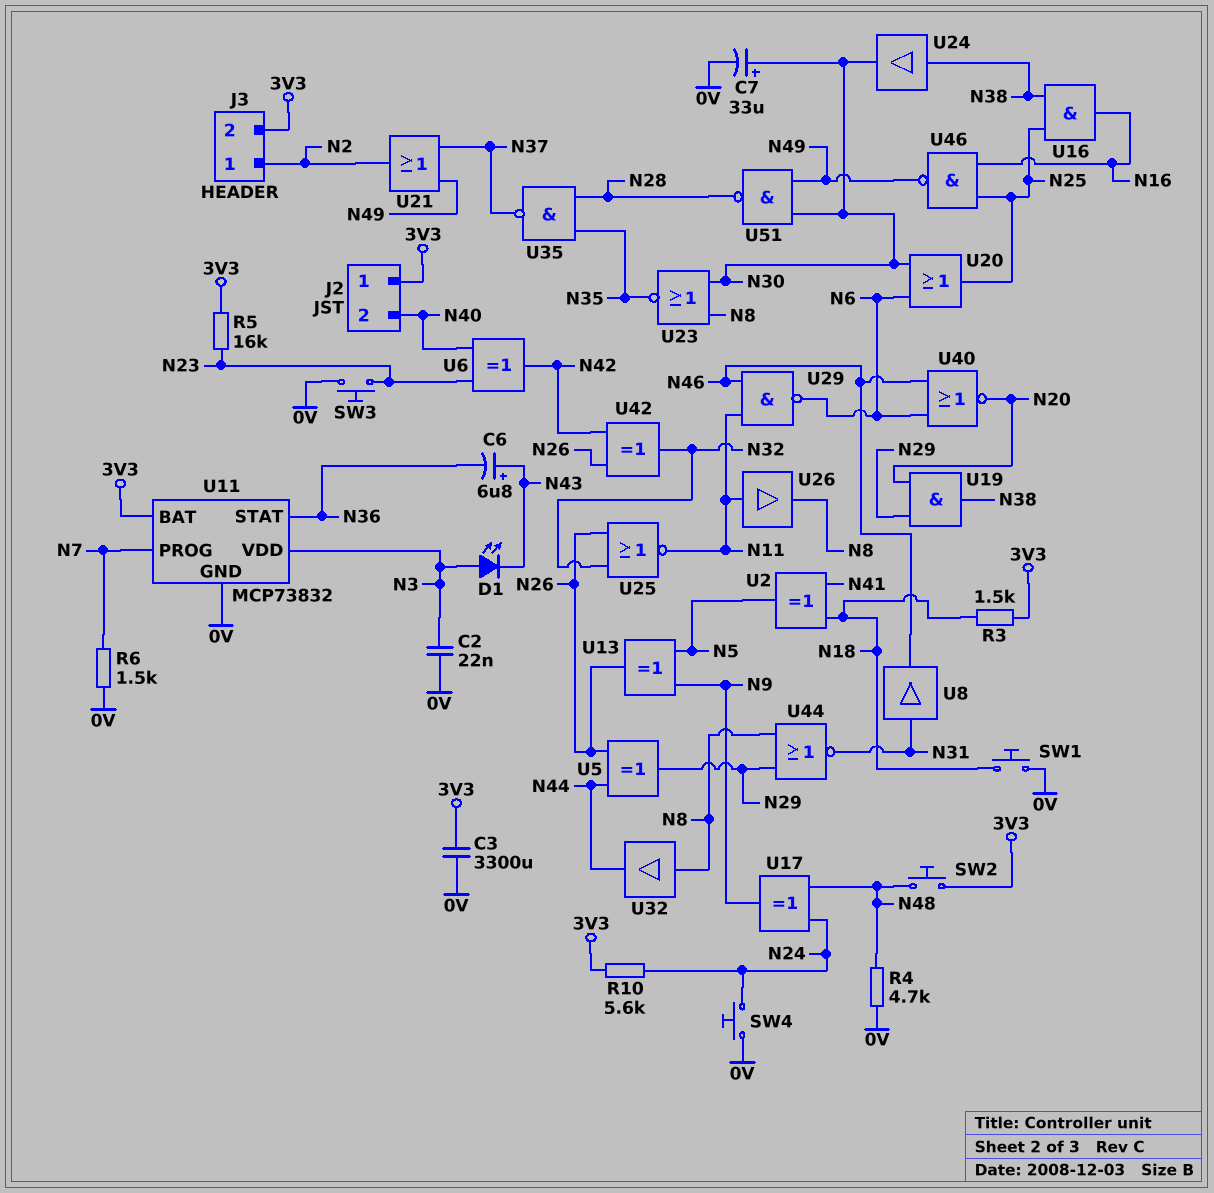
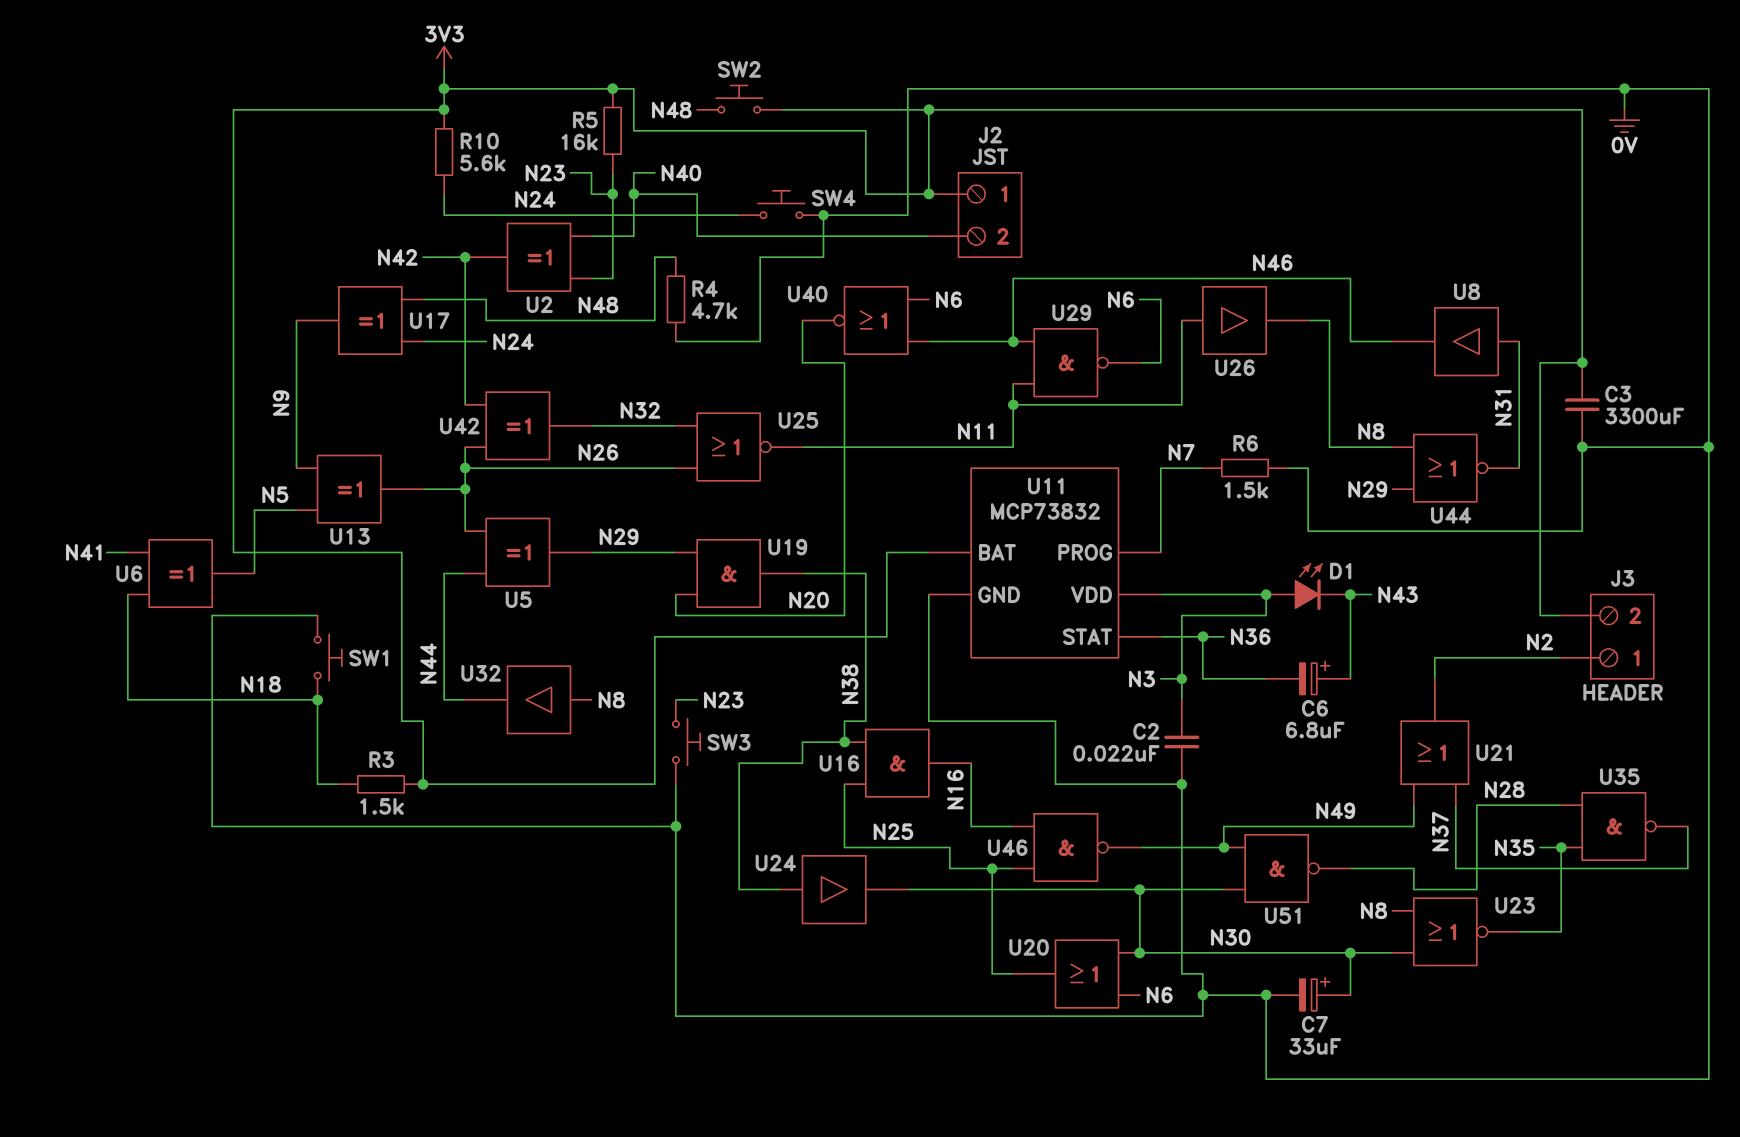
U2: XOR (in N18, in N41, out N5) -> XOR (in N23, in N40, out N42)
U6: XOR (in N23, in N40, out N42) -> XOR (in N18, in N41, out N5)

